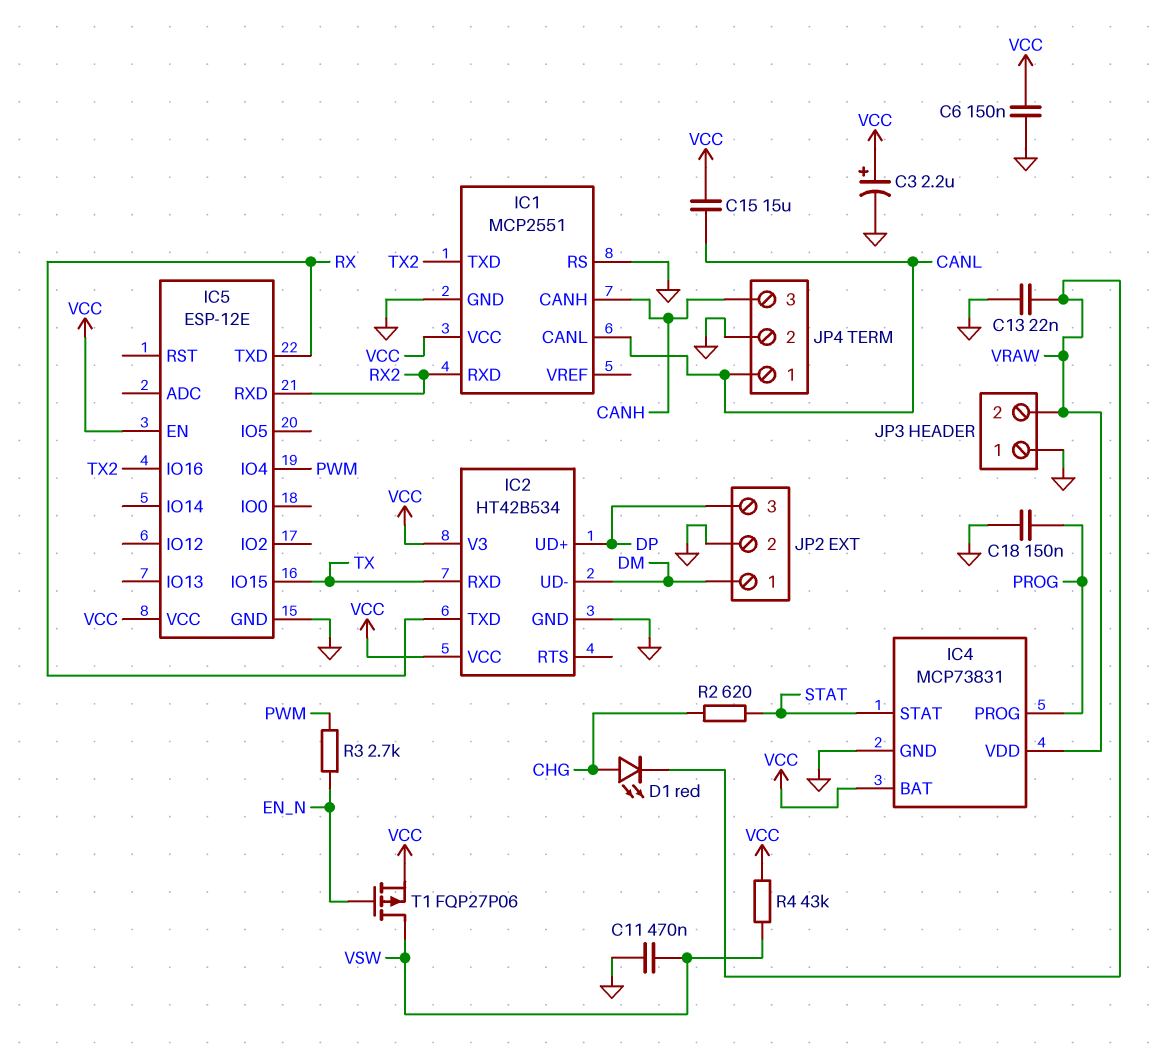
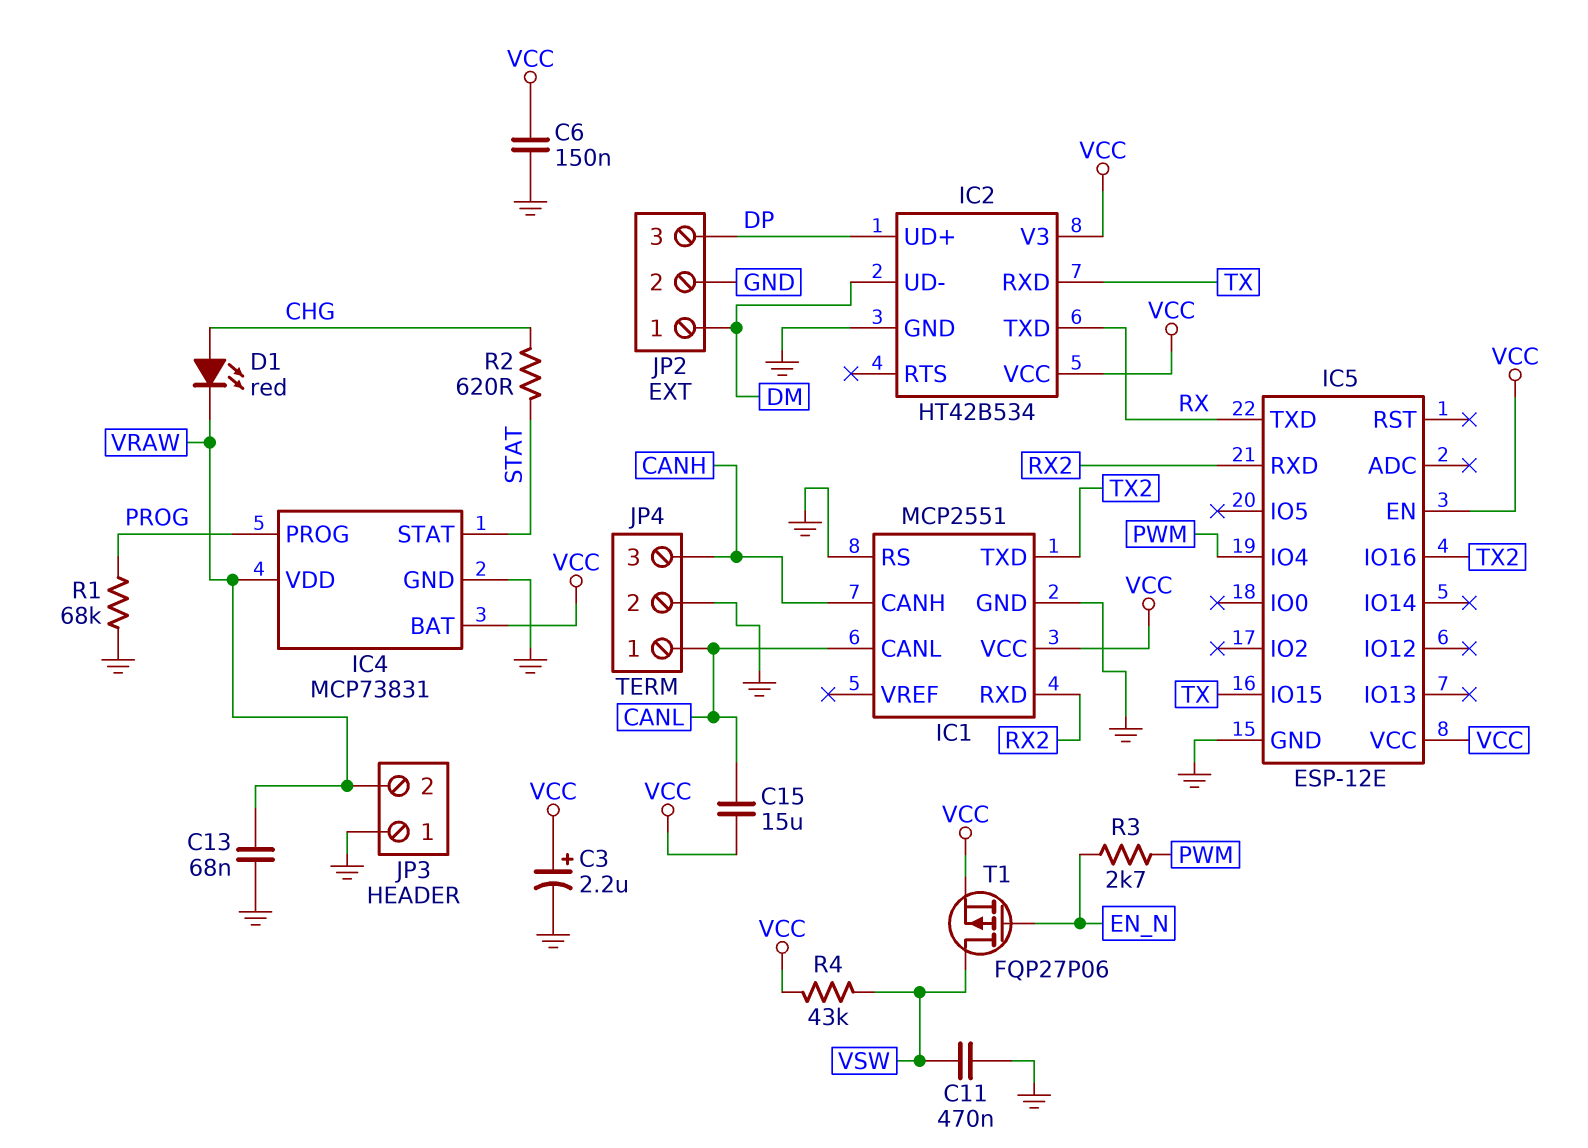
C13: 22nF (GND, VRAW) -> 68nF (GND, VRAW)
C18: 150nF (GND, PROG) -> none
R1: none -> 68k (GND, PROG)

